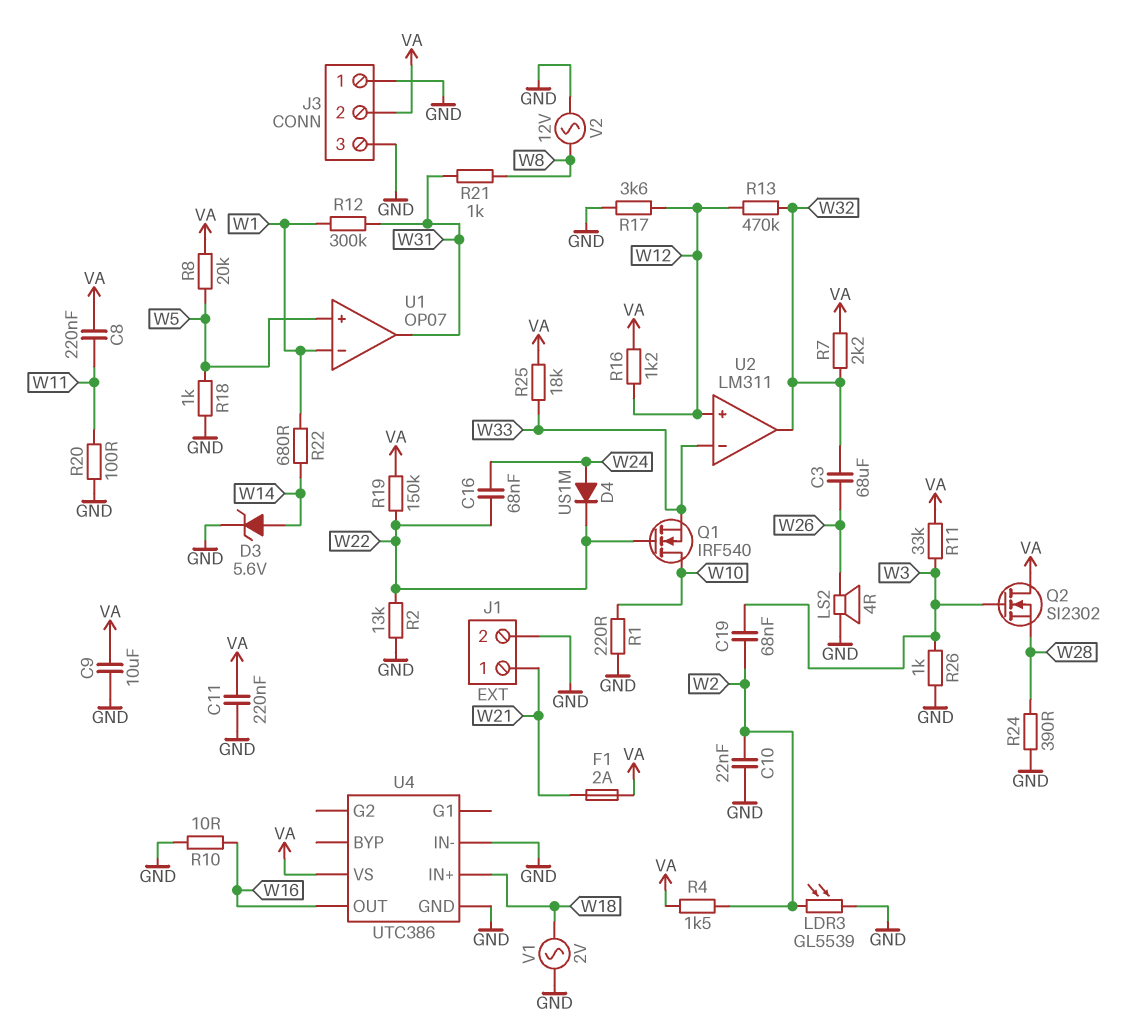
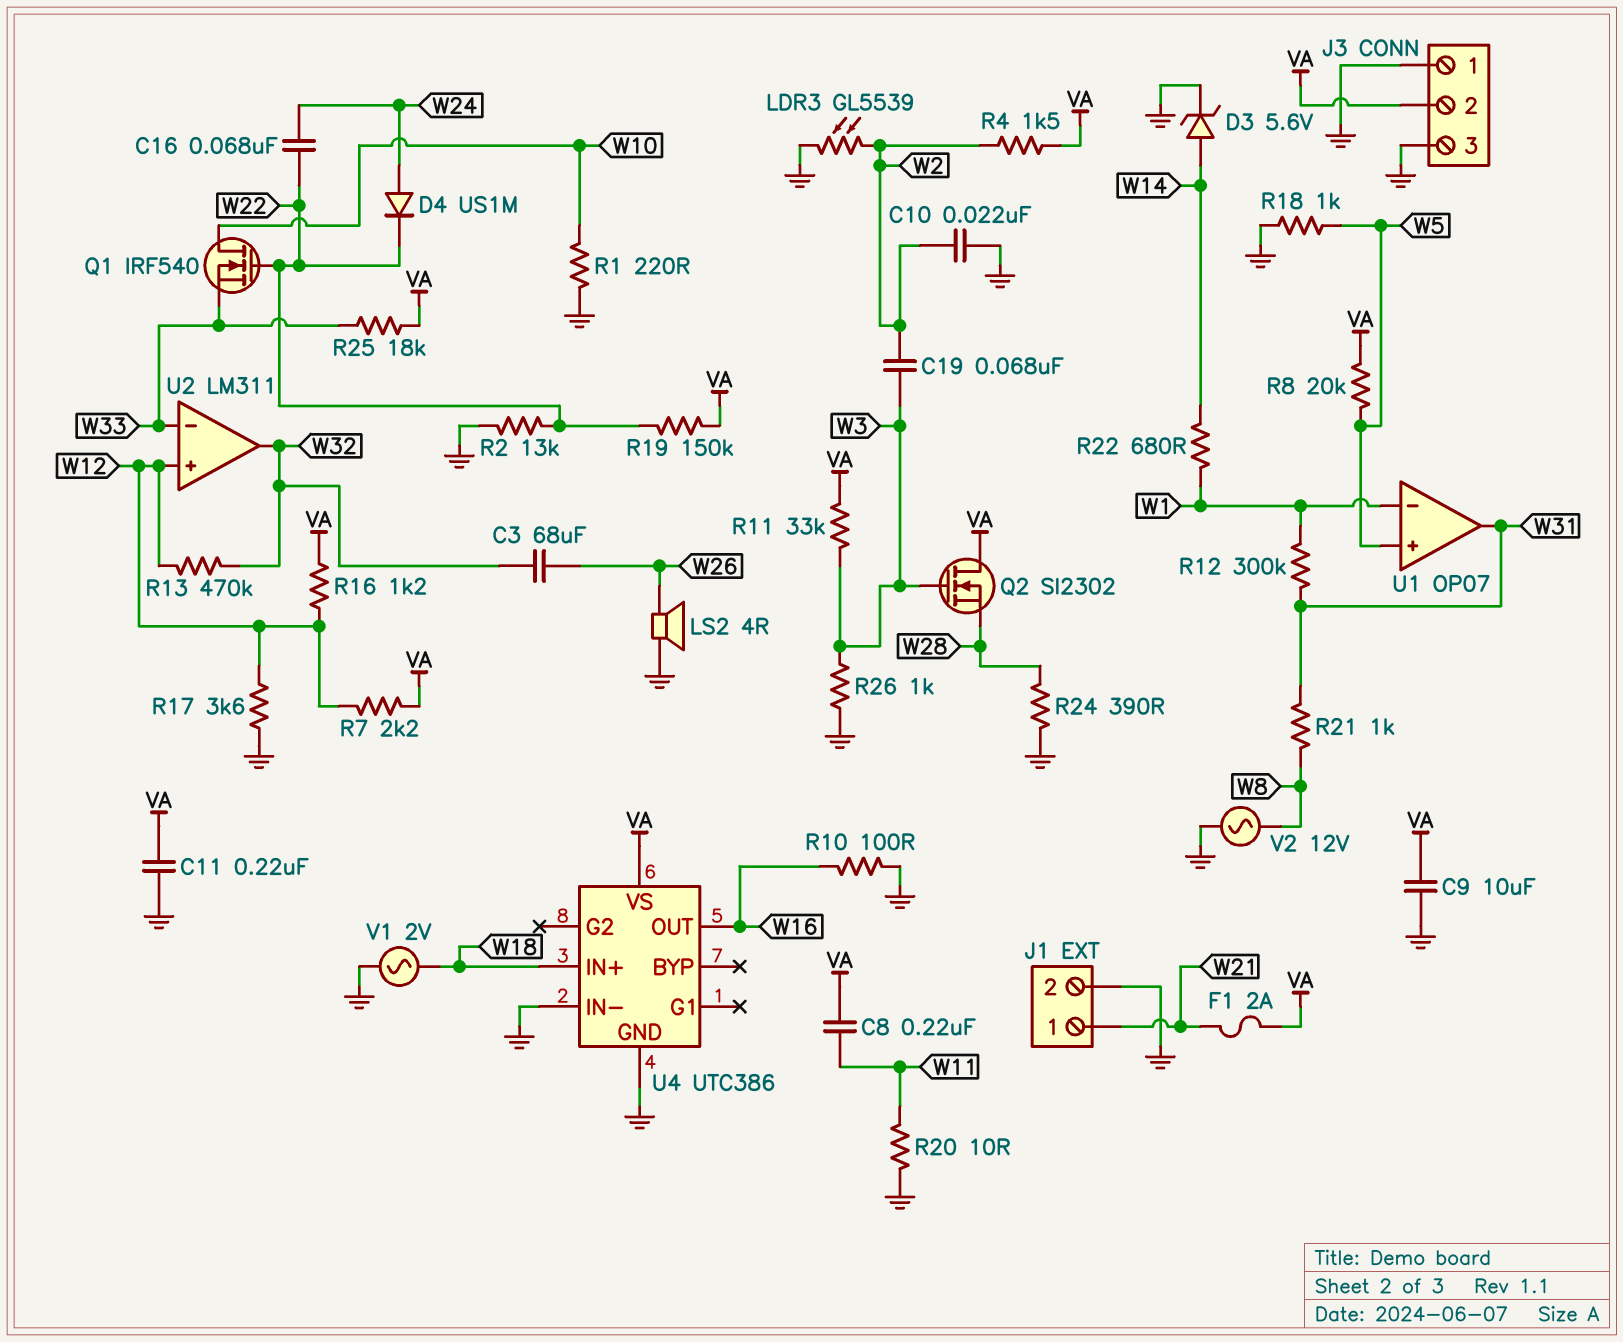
R7: 2.2k (VA, W32) -> 2.2k (VA, W12)
R10: 10 (GND, W16) -> 100 (GND, W16)
R20: 100 (GND, W11) -> 10 (GND, W11)

